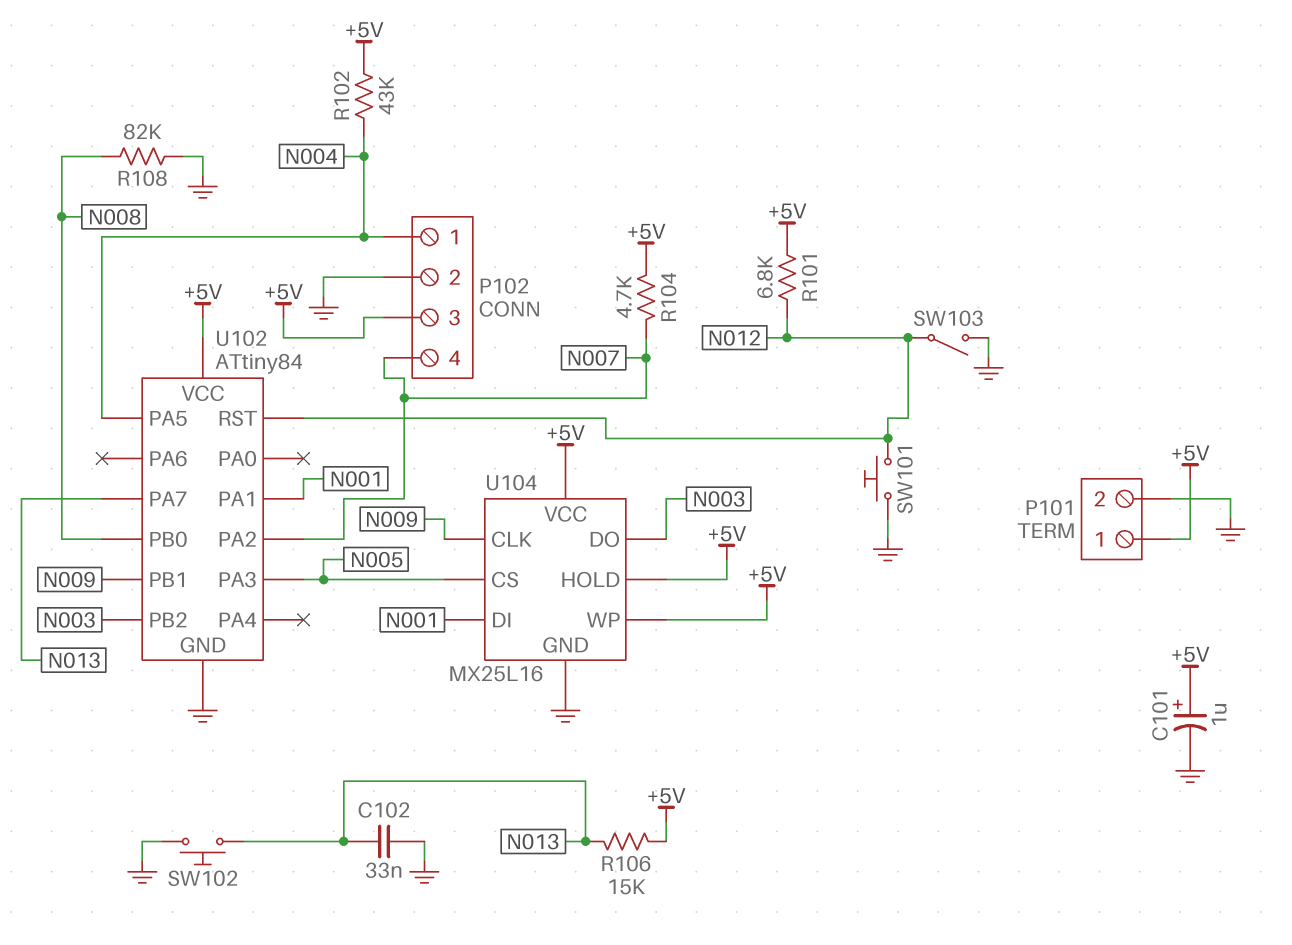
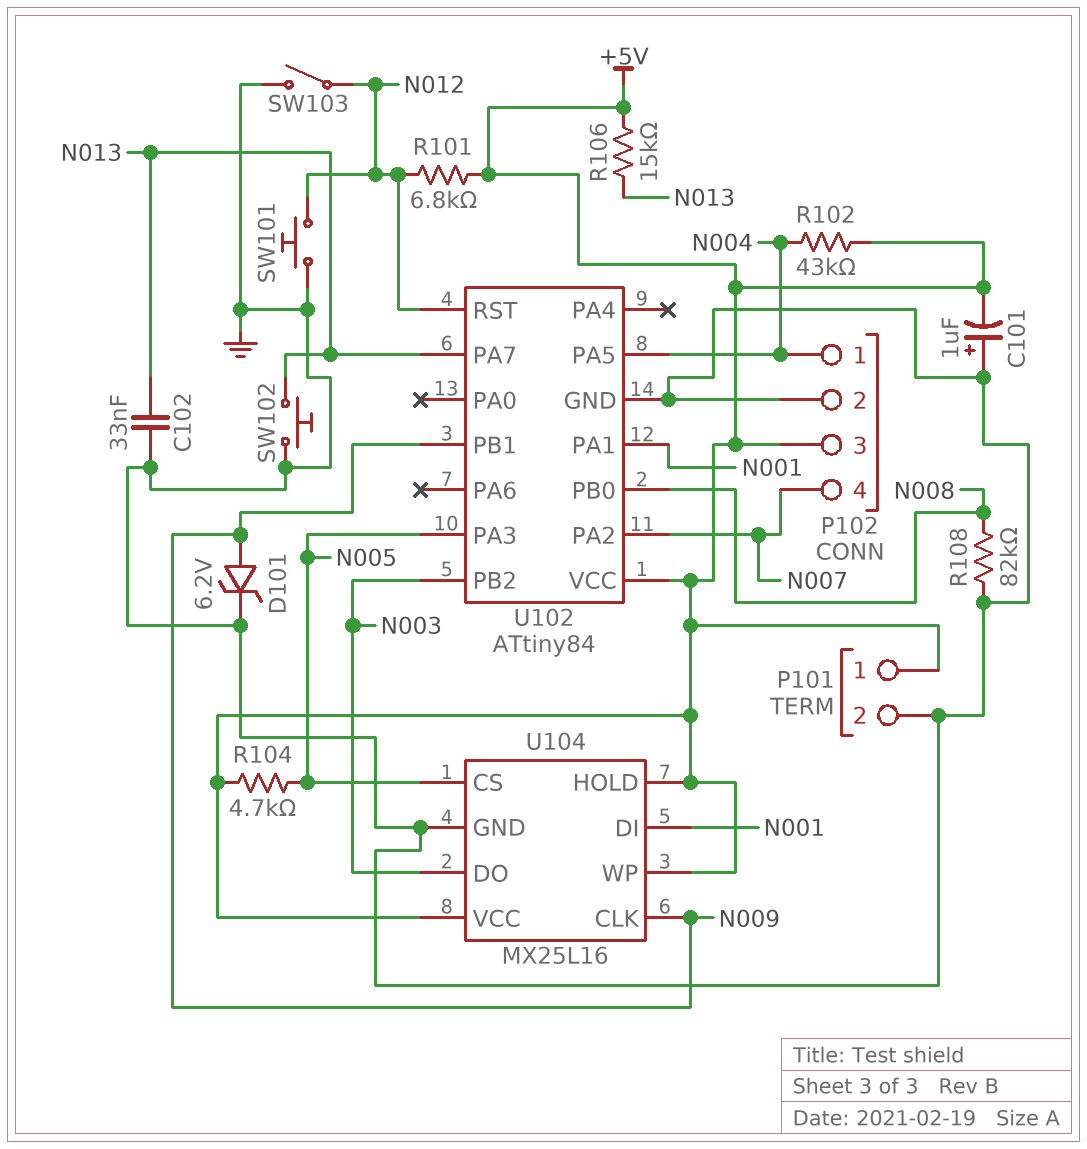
C101: 1uF (plus +5V, minus GND) -> 1uF (plus GND, minus +5V)
D101: none -> zener 6.2V (A N009, K GND)
R104: 4.7k (+5V, N007) -> 4.7k (+5V, N005)

